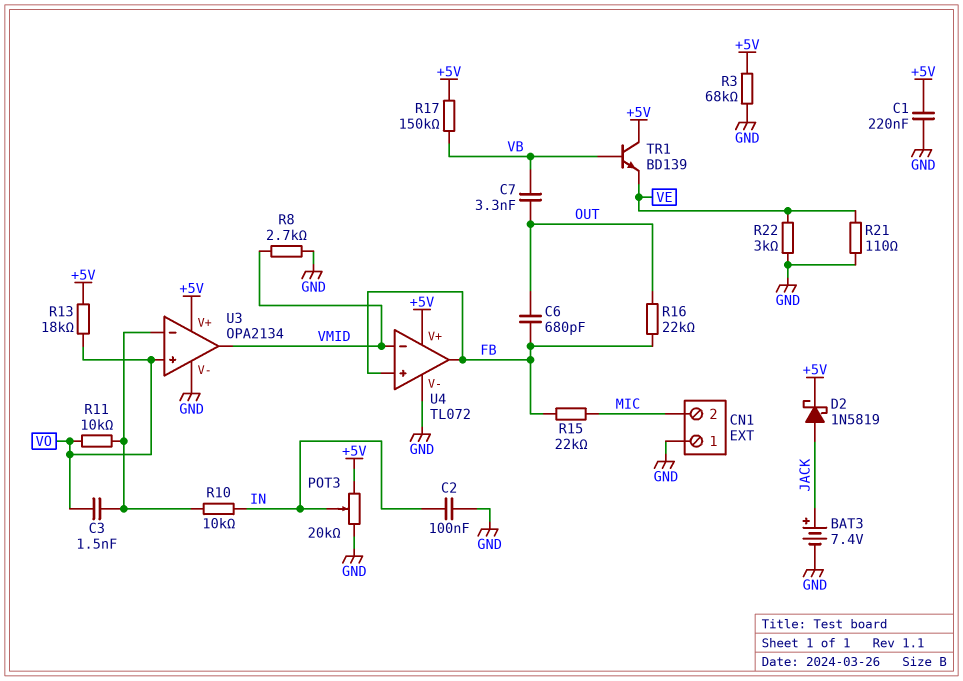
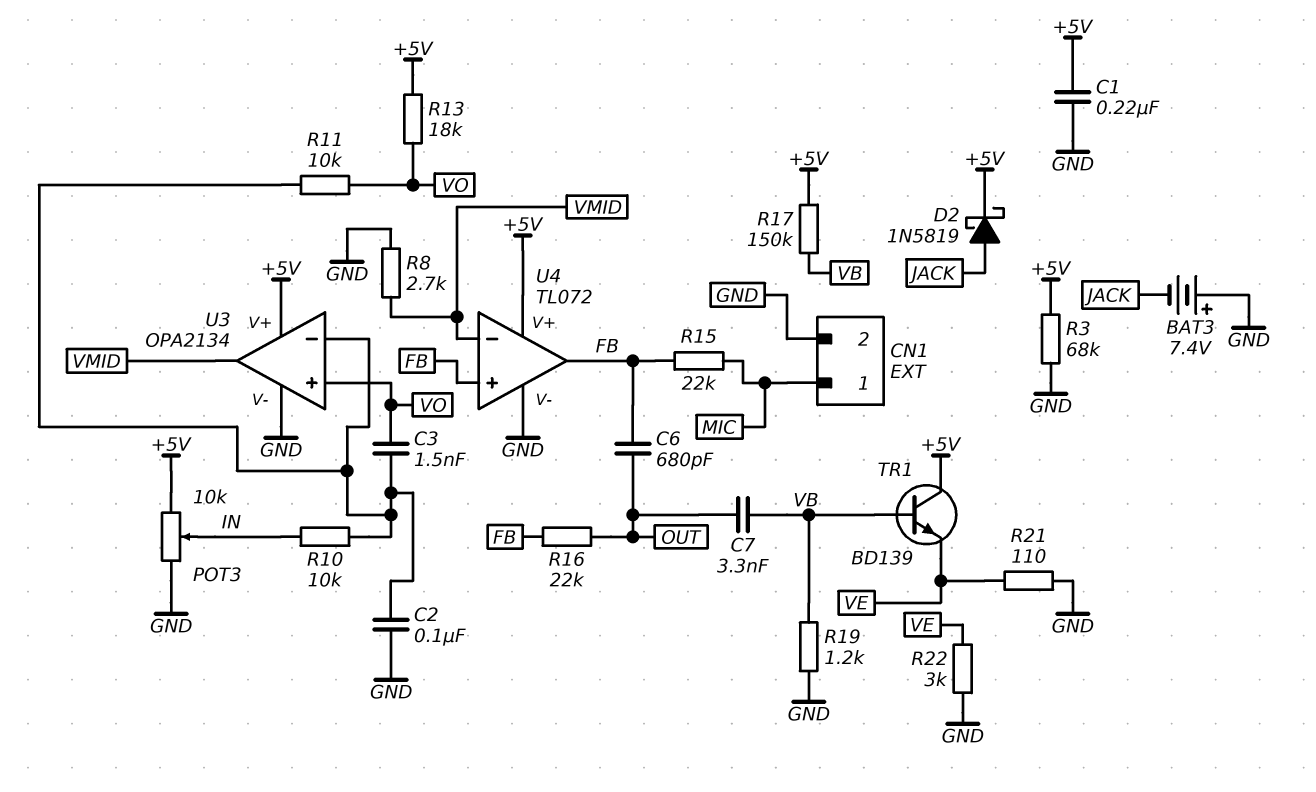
BAT3: 7.4V (plus JACK, minus GND) -> 7.4V (plus GND, minus JACK)
C2: 100nF (GND, IN) -> 100nF (GND, U3/in-)
CN1 pin 1: GND -> MIC
CN1 pin 2: MIC -> GND
POT3: 20k (+5V, GND, wiper IN) -> 10k (+5V, GND, wiper IN)
R19: none -> 1.2k (GND, VB)

